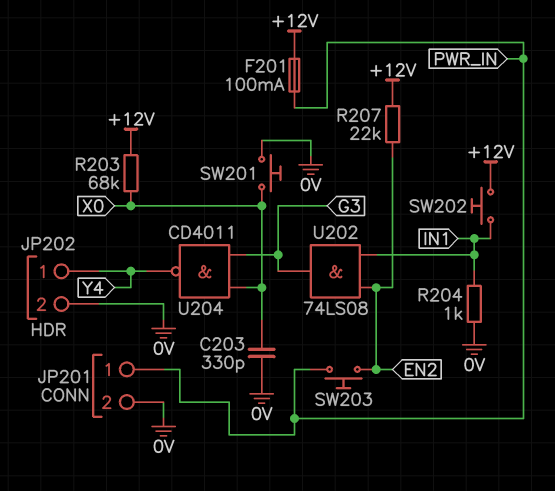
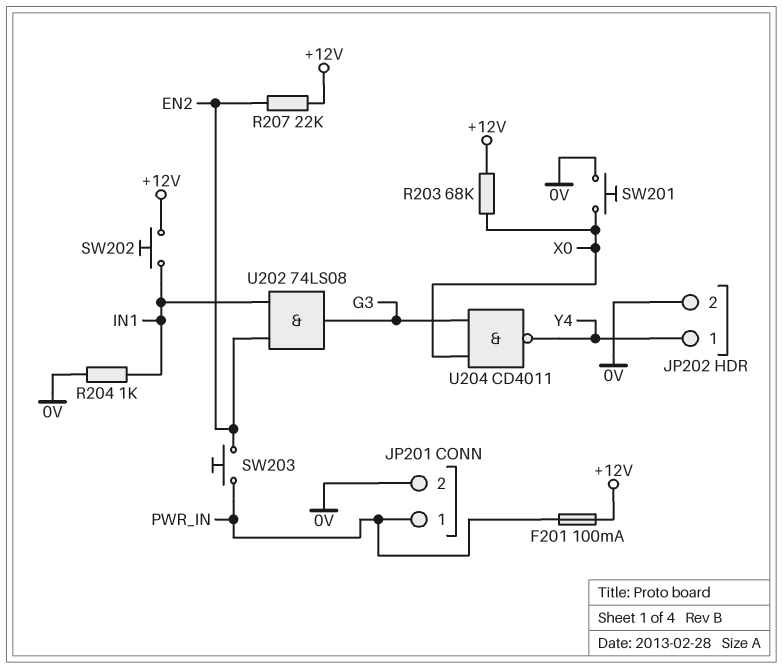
C203: 330pF (0V, X0) -> none

